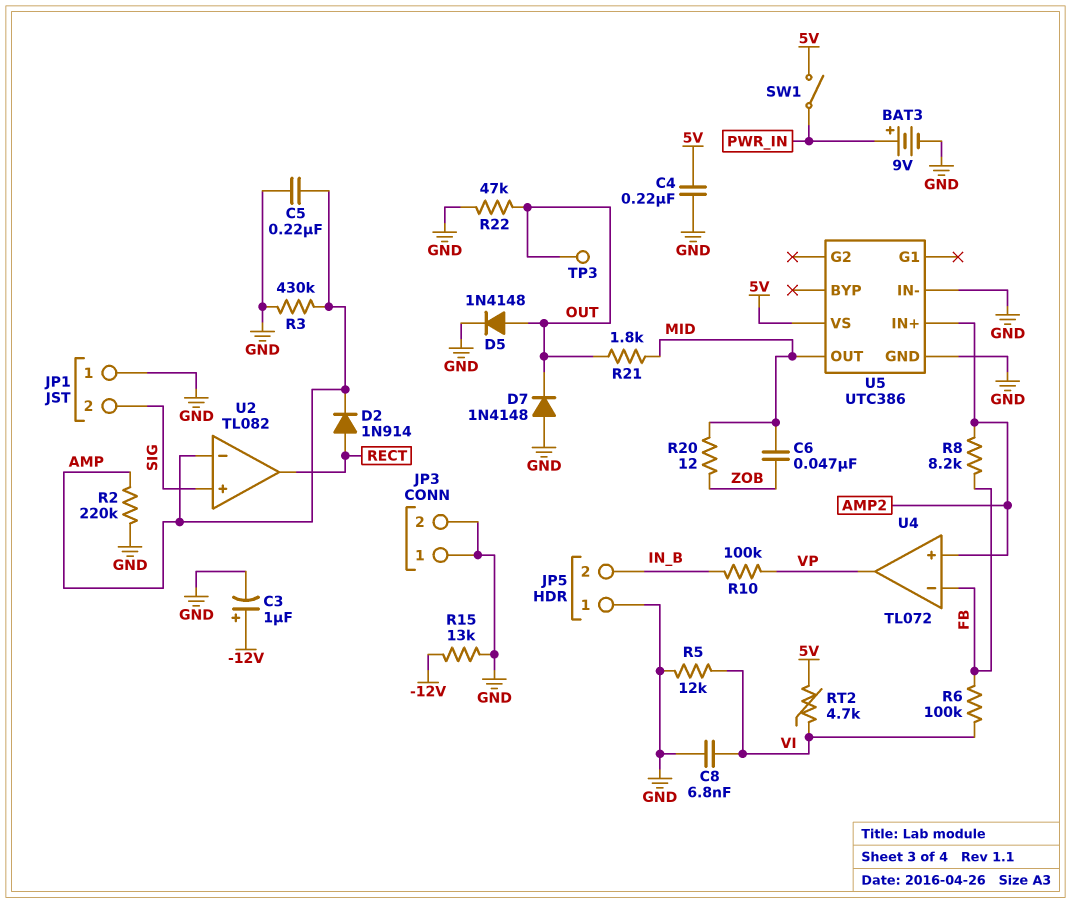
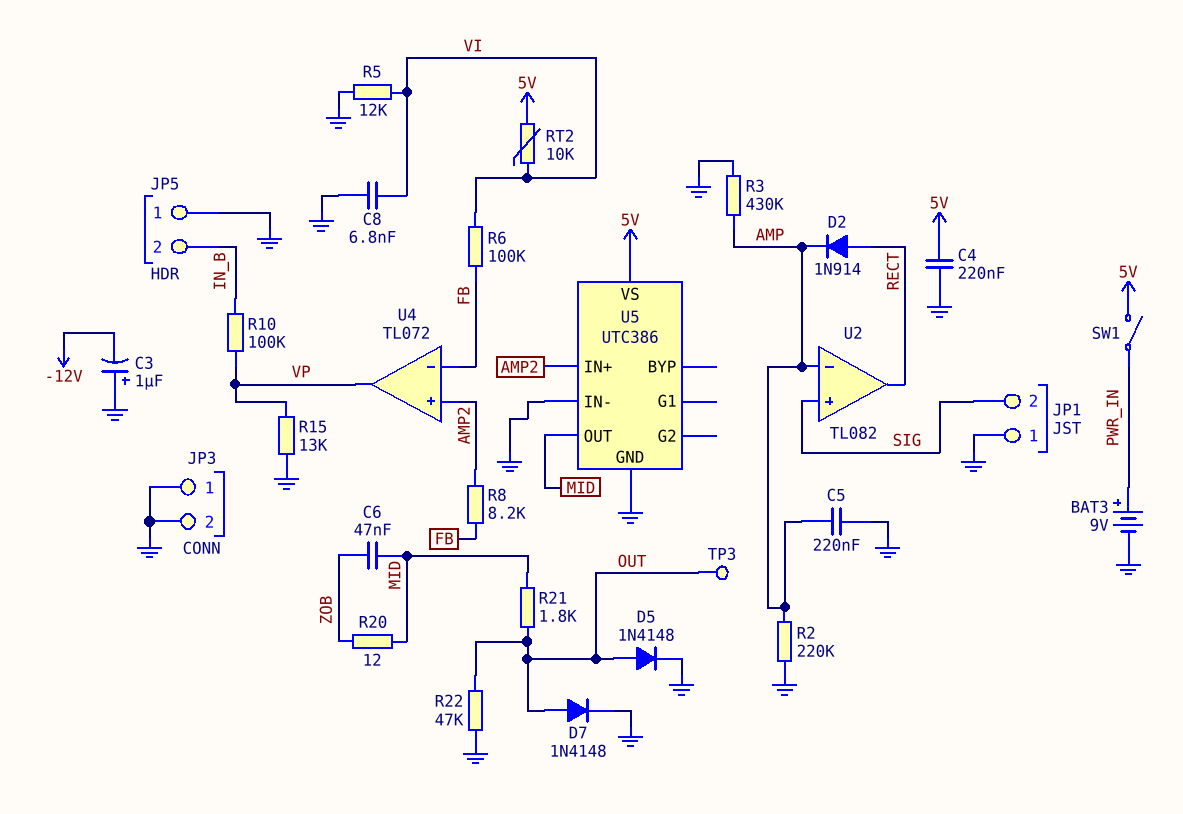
C3: 1uF (plus -12V, minus GND) -> 1uF (plus GND, minus -12V)
D7: diode 1N4148 (A GND, K OUT) -> diode 1N4148 (A OUT, K GND)
R15: 13k (-12V, GND) -> 13k (GND, VP)
RT2: 4.7k (5V, VI) -> 10k (5V, VI)

